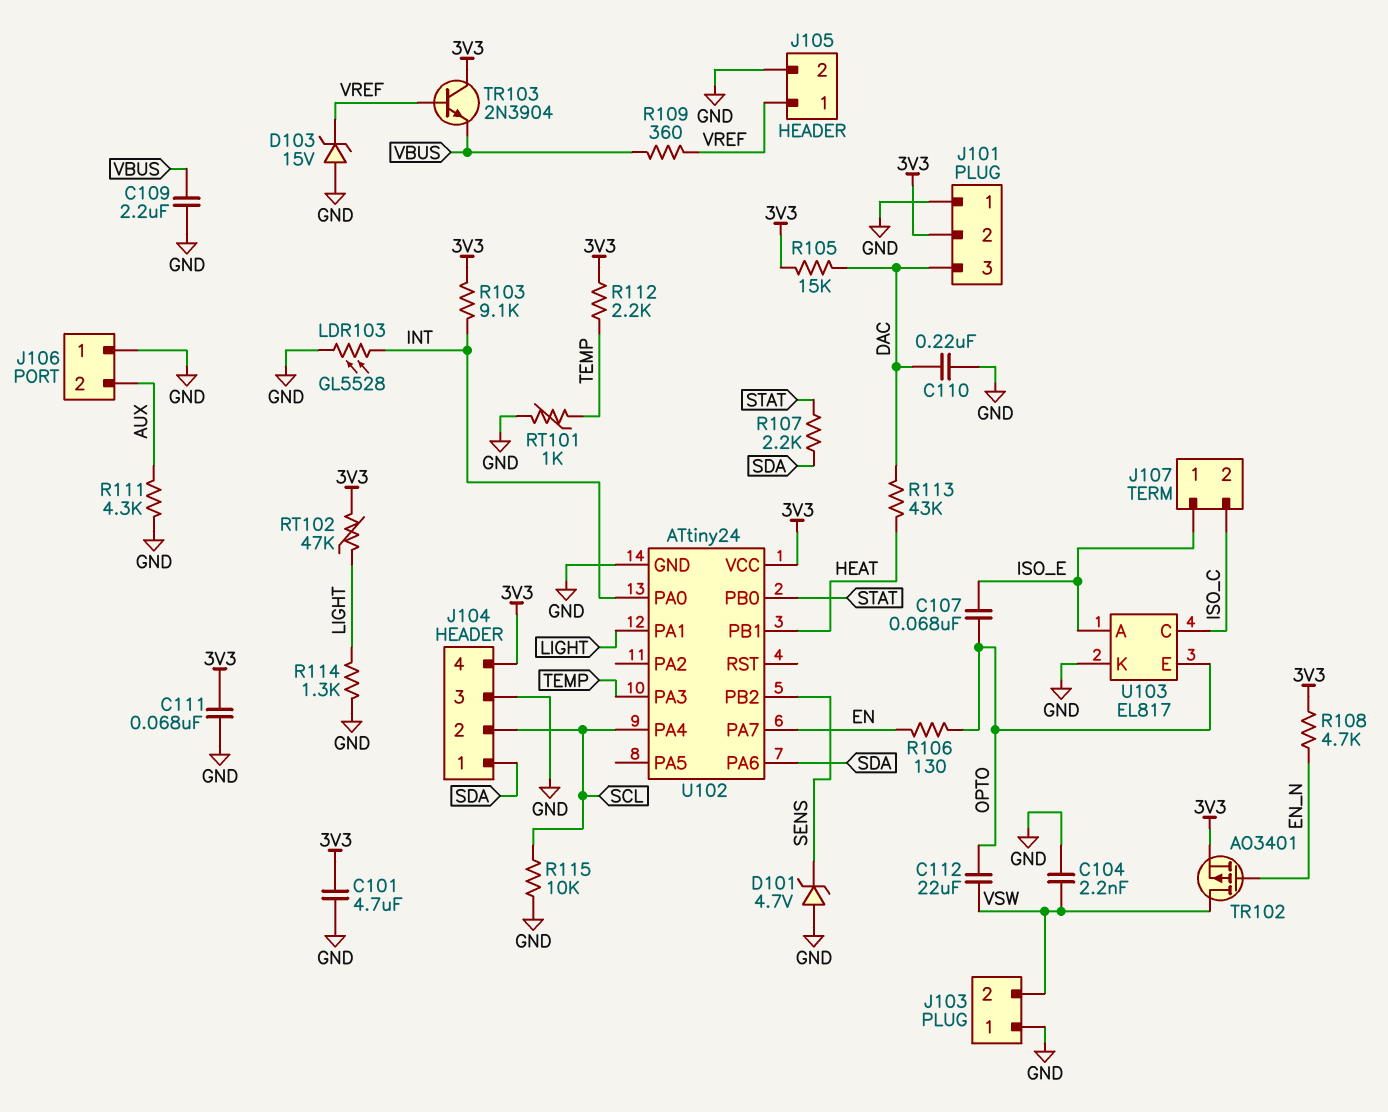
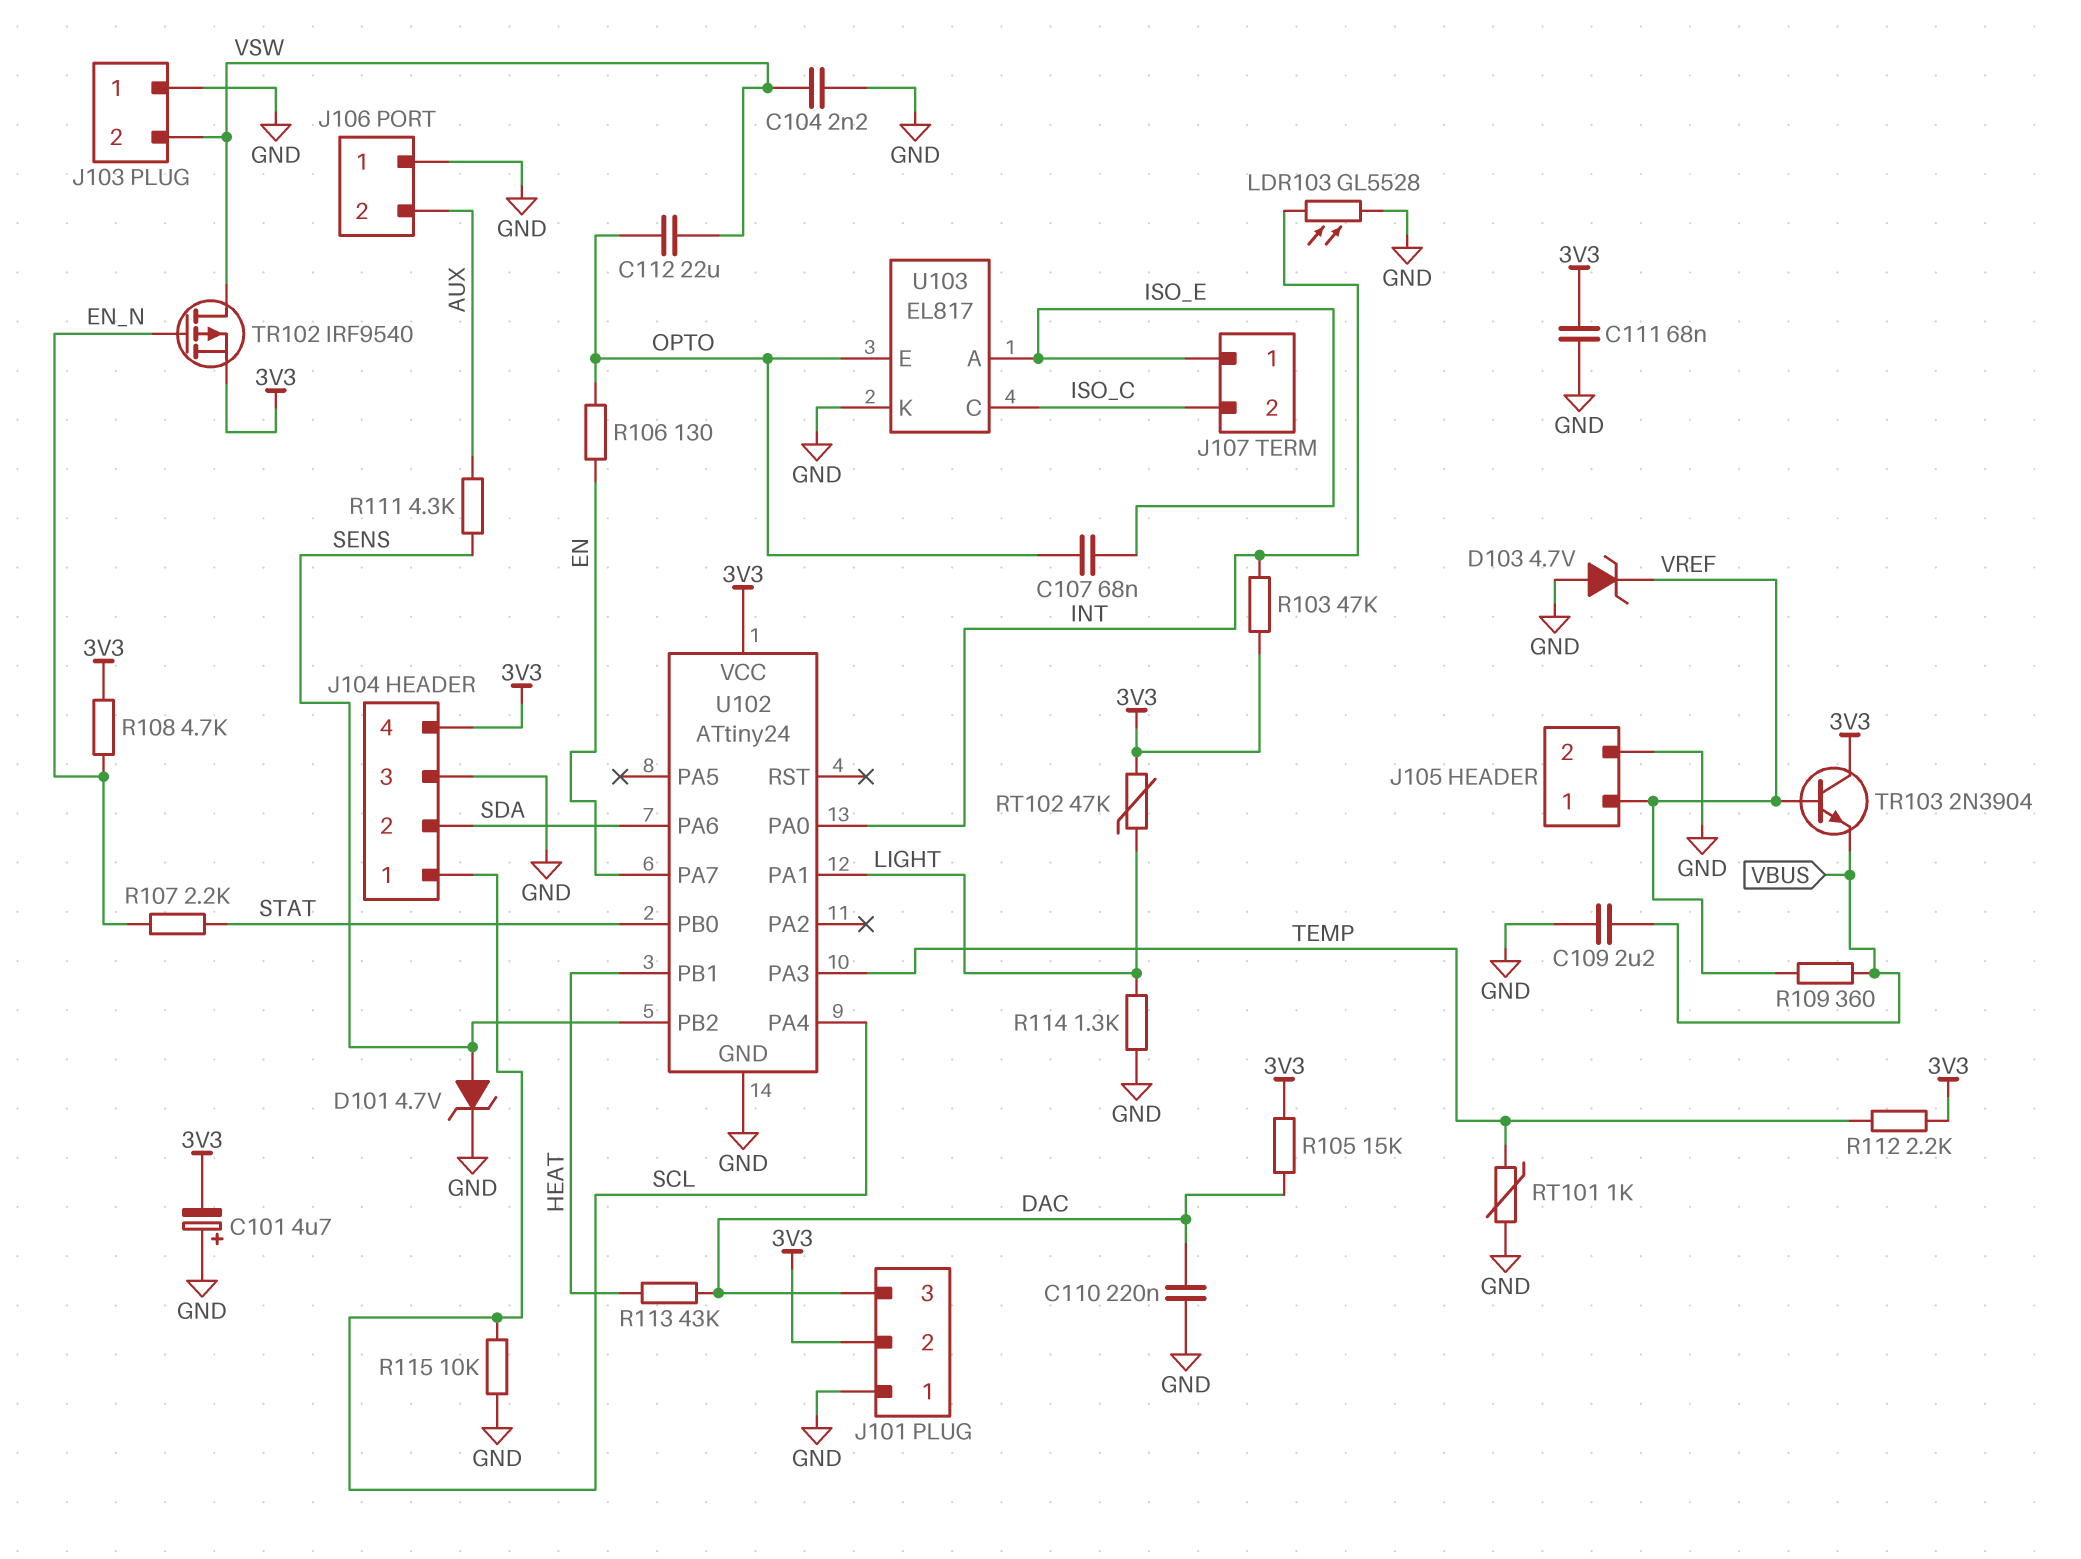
C101: 4.7uF (3V3, GND) -> 4.7uF (plus GND, minus 3V3)
D101: zener 4.7V (A GND, K SENS) -> zener 4.7V (A SENS, K GND)
D103: zener 15V (A GND, K VREF) -> zener 4.7V (A GND, K VREF)
J104 pin 1: SDA -> SCL
J104 pin 2: SCL -> SDA
R103: 9.1k (3V3, INT) -> 47k (3V3, INT)
R107: 2.2k (SDA, STAT) -> 2.2k (EN_N, STAT)
R111: 4.3k (AUX, GND) -> 4.3k (AUX, SENS)
TR102: PMOS AO3401 (G EN_N, D VSW, S 3V3) -> PMOS IRF9540 (G EN_N, D VSW, S 3V3)

